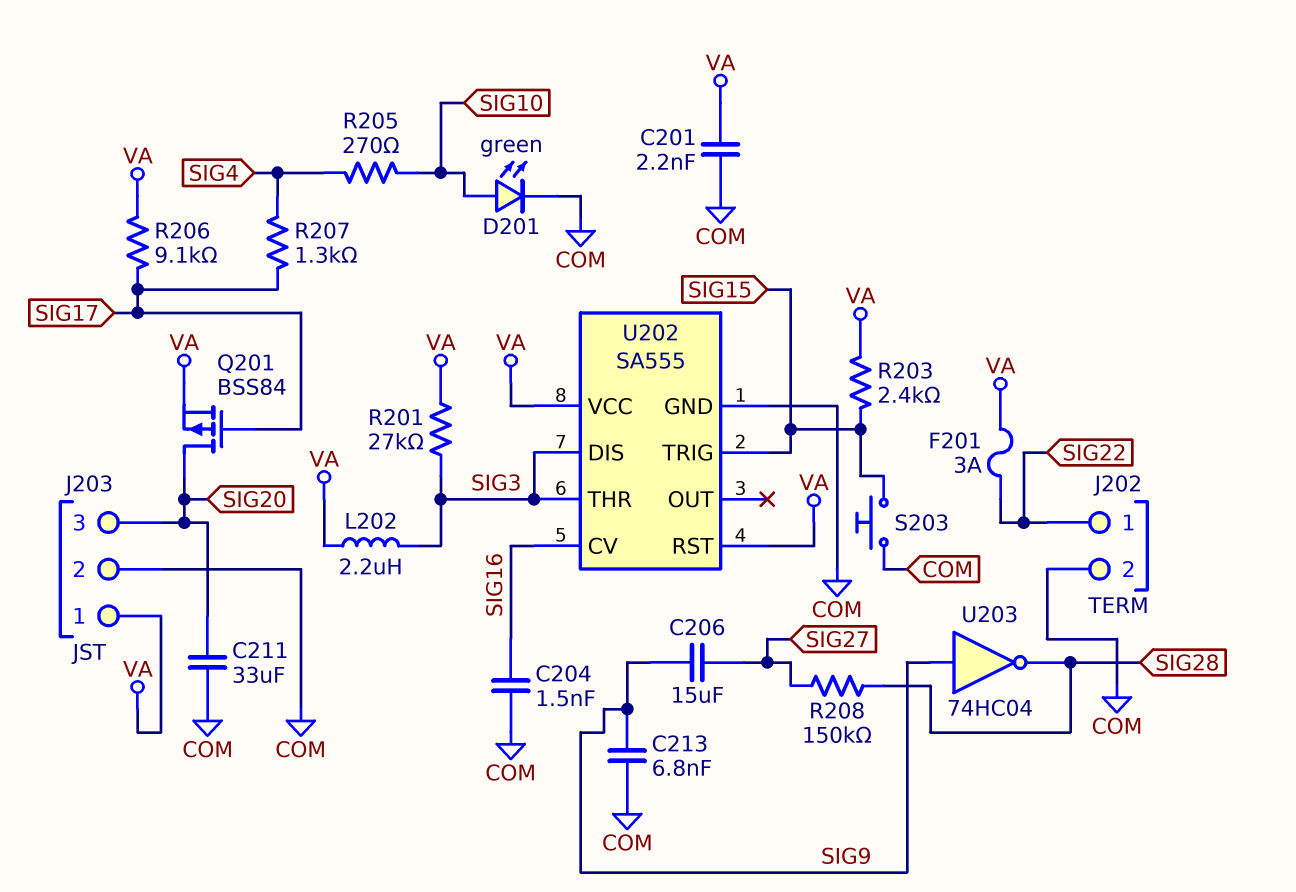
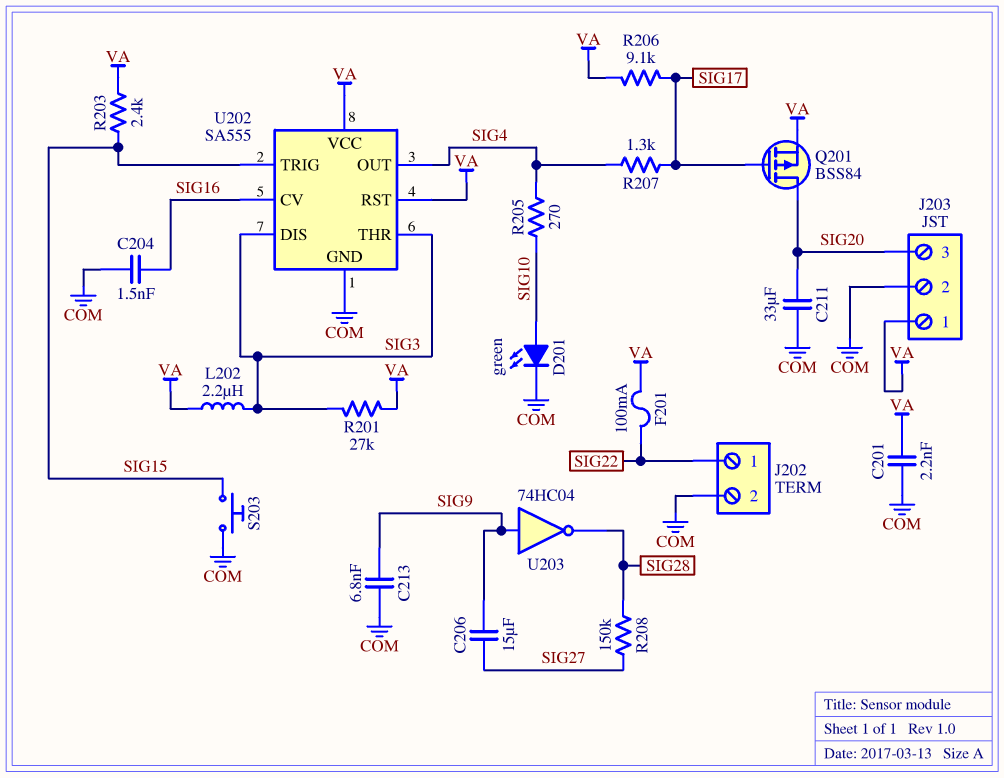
F201: 3A (SIG22, VA) -> 100mA (SIG22, VA)
U202 pin OUT: none -> SIG4

